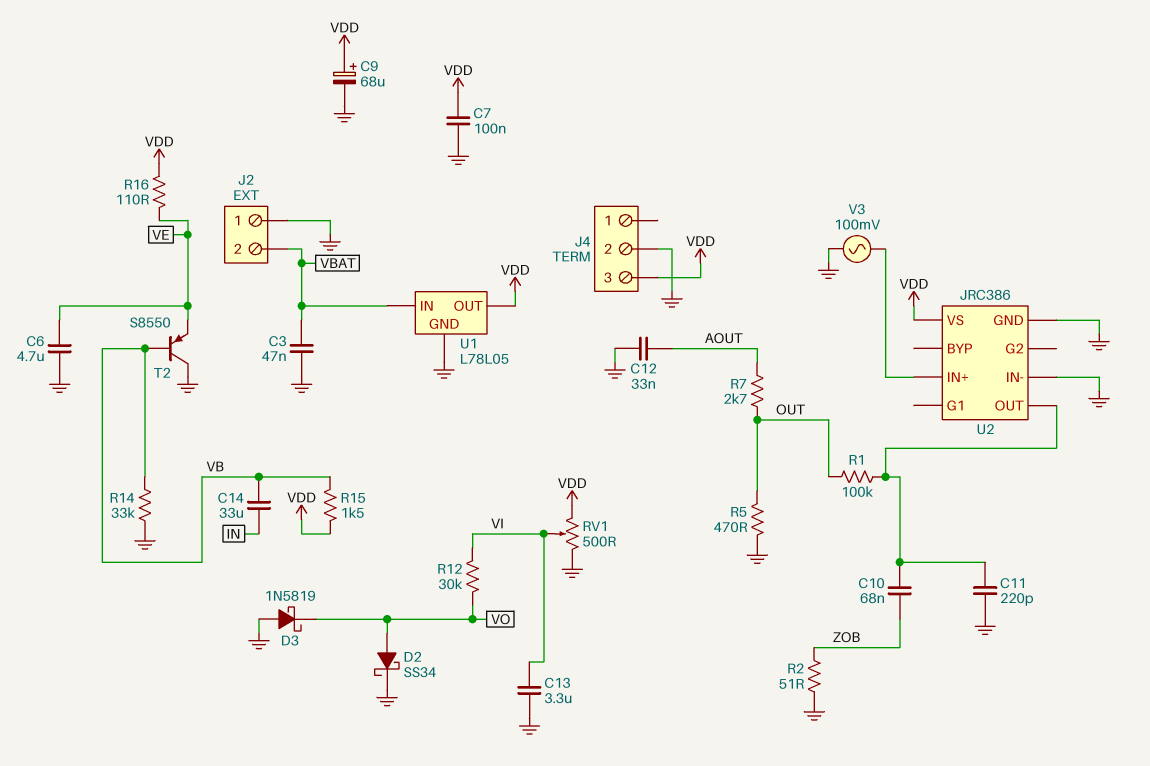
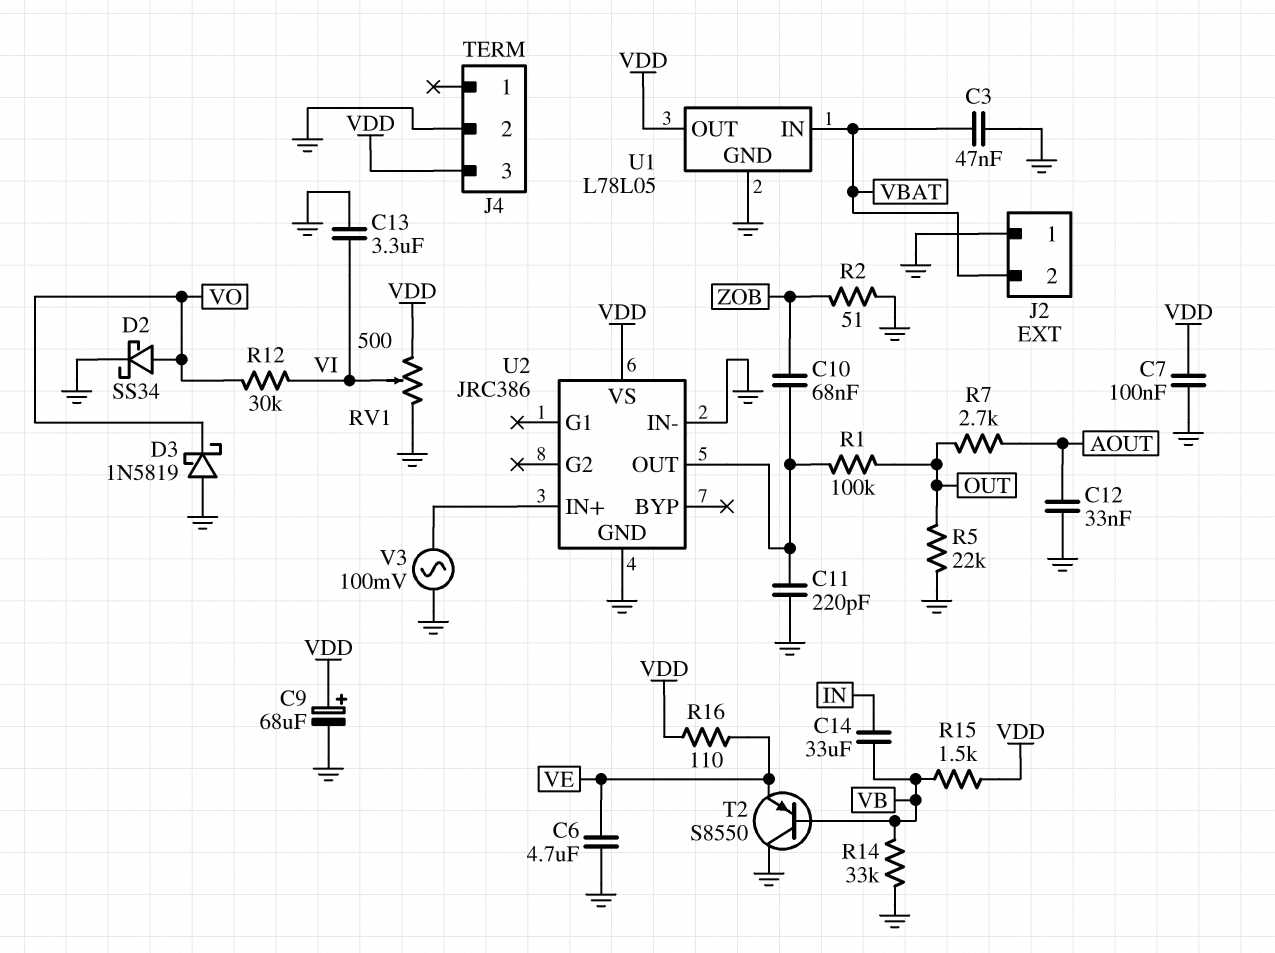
R5: 470 (GND, OUT) -> 22k (GND, OUT)

